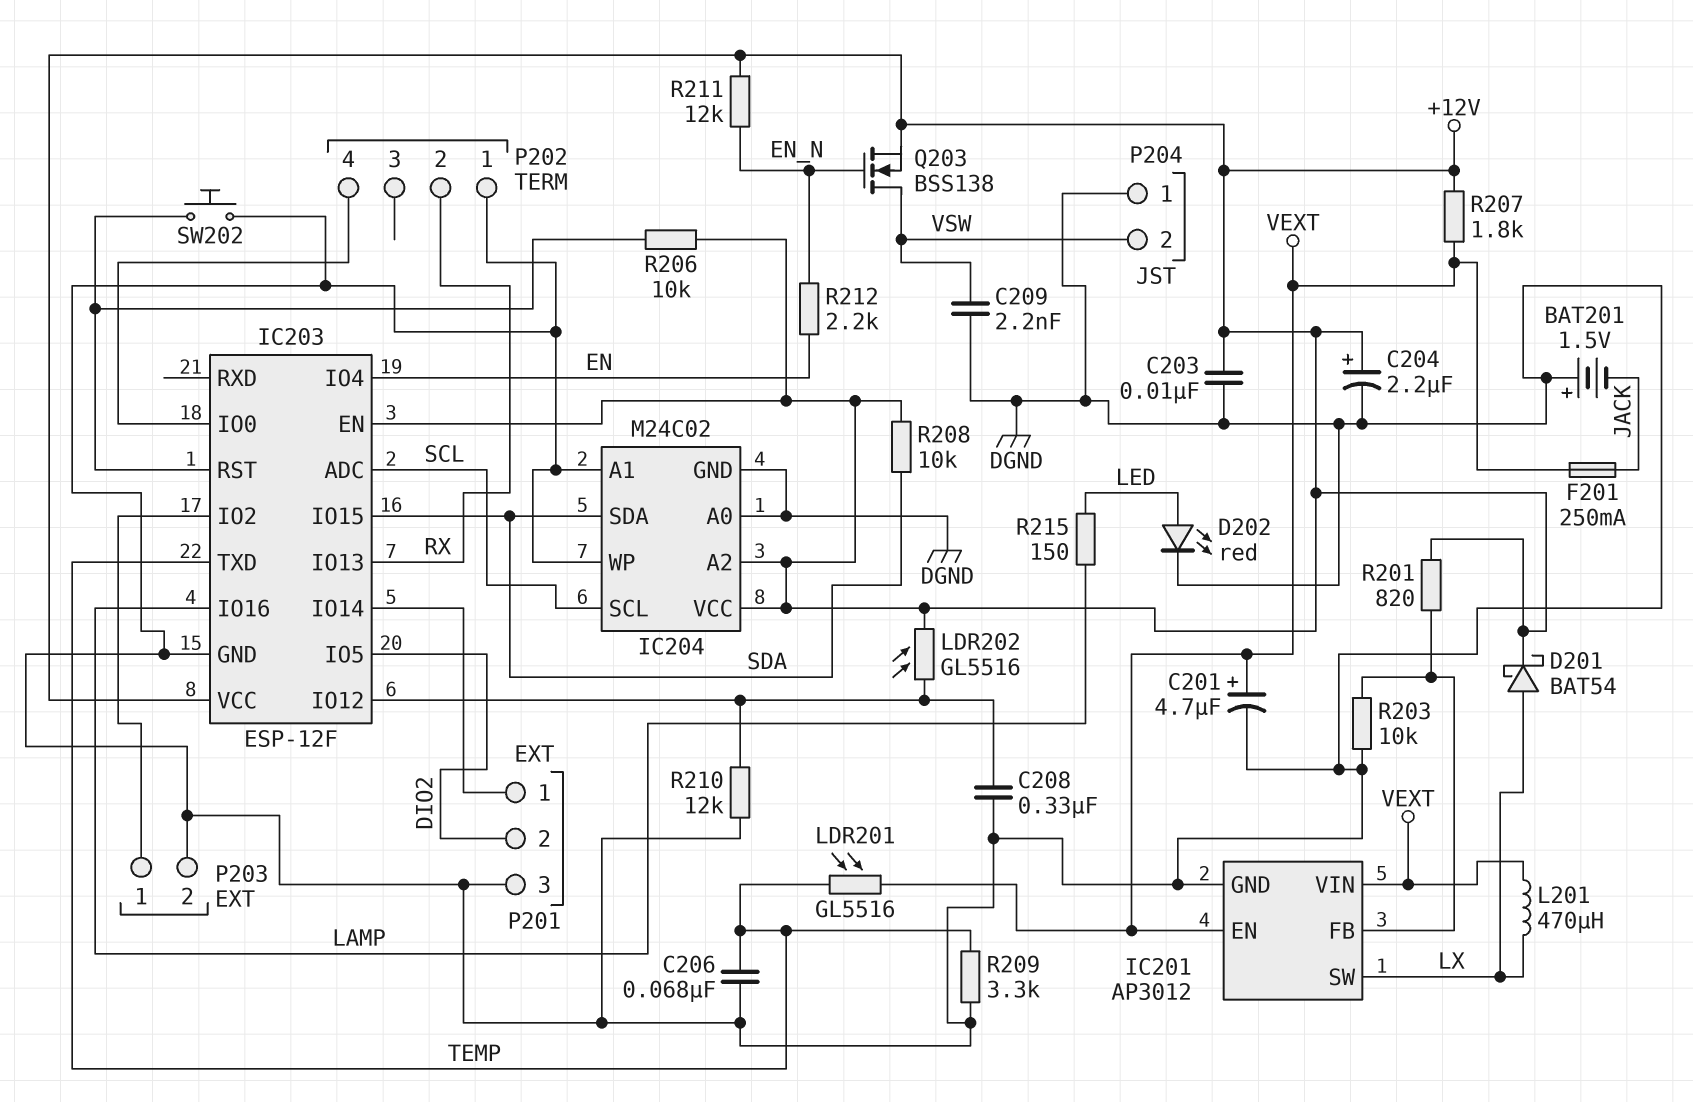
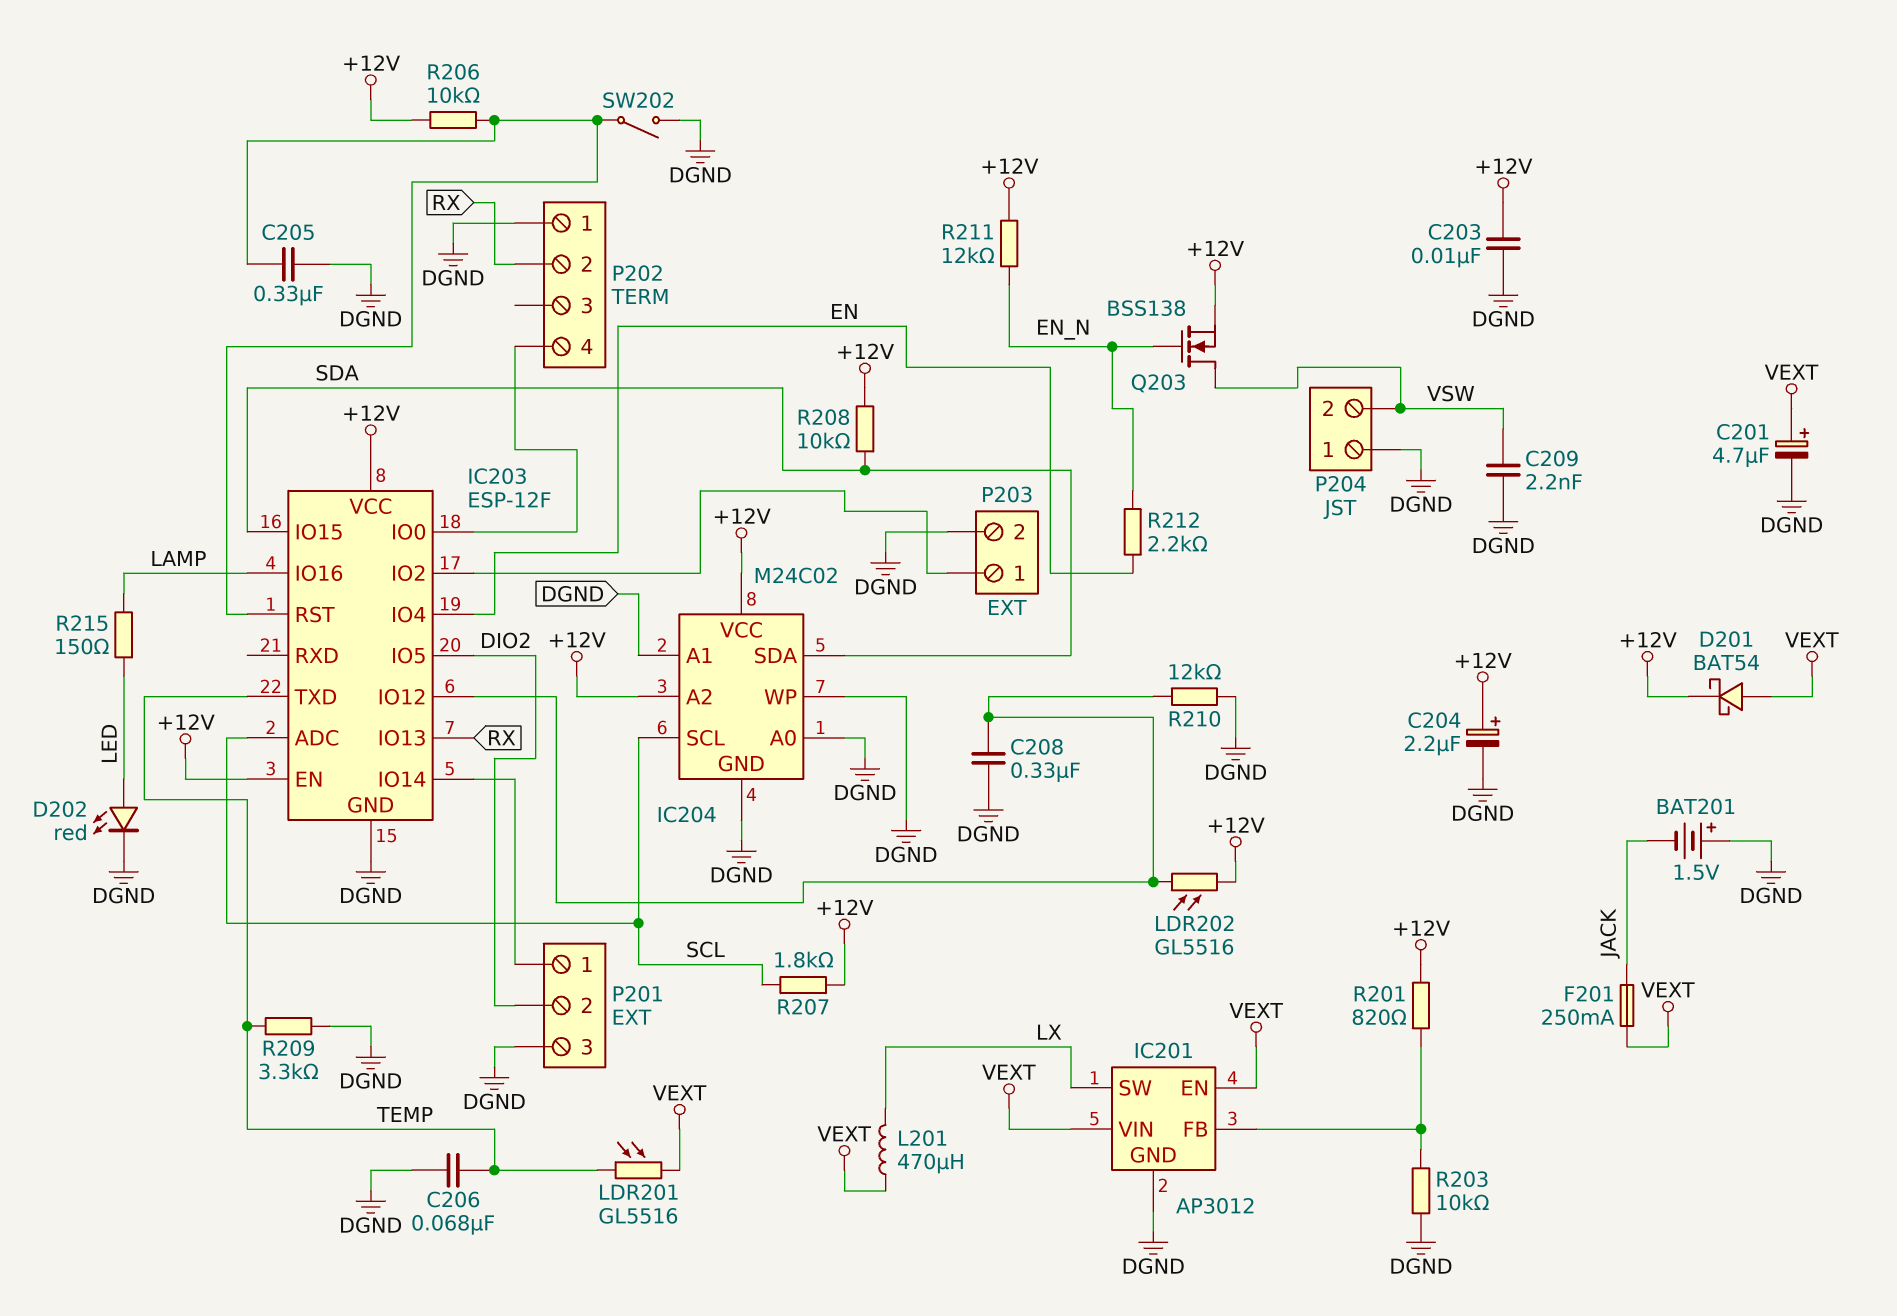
C205: none -> 330nF (DGND, IC203/RST)
D201: schottky BAT54 (A LX, K +12V) -> schottky BAT54 (A VEXT, K +12V)
R207: 1.8k (+12V, VEXT) -> 1.8k (+12V, SCL)
SW202: button (DGND, IC203/RST) -> switch (DGND, IC203/RST)

